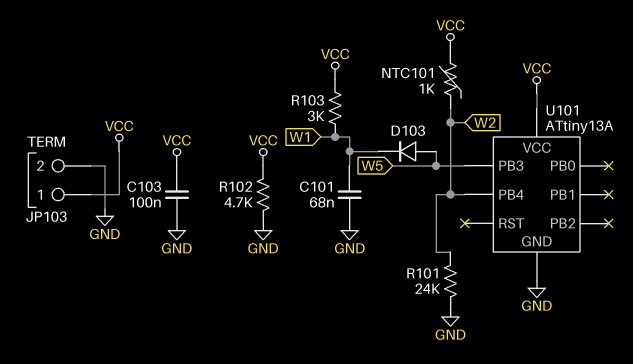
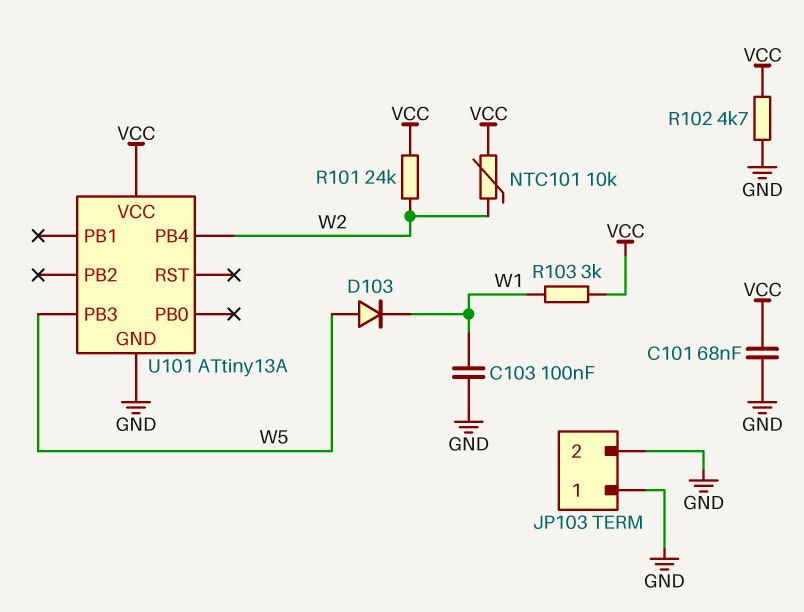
C101: 68nF (GND, W1) -> 68nF (GND, VCC)
C103: 100nF (GND, VCC) -> 100nF (GND, W1)
JP103 pin 1: VCC -> GND
NTC101: 1k (VCC, W2) -> 10k (VCC, W2)
R101: 24k (GND, W2) -> 24k (VCC, W2)

